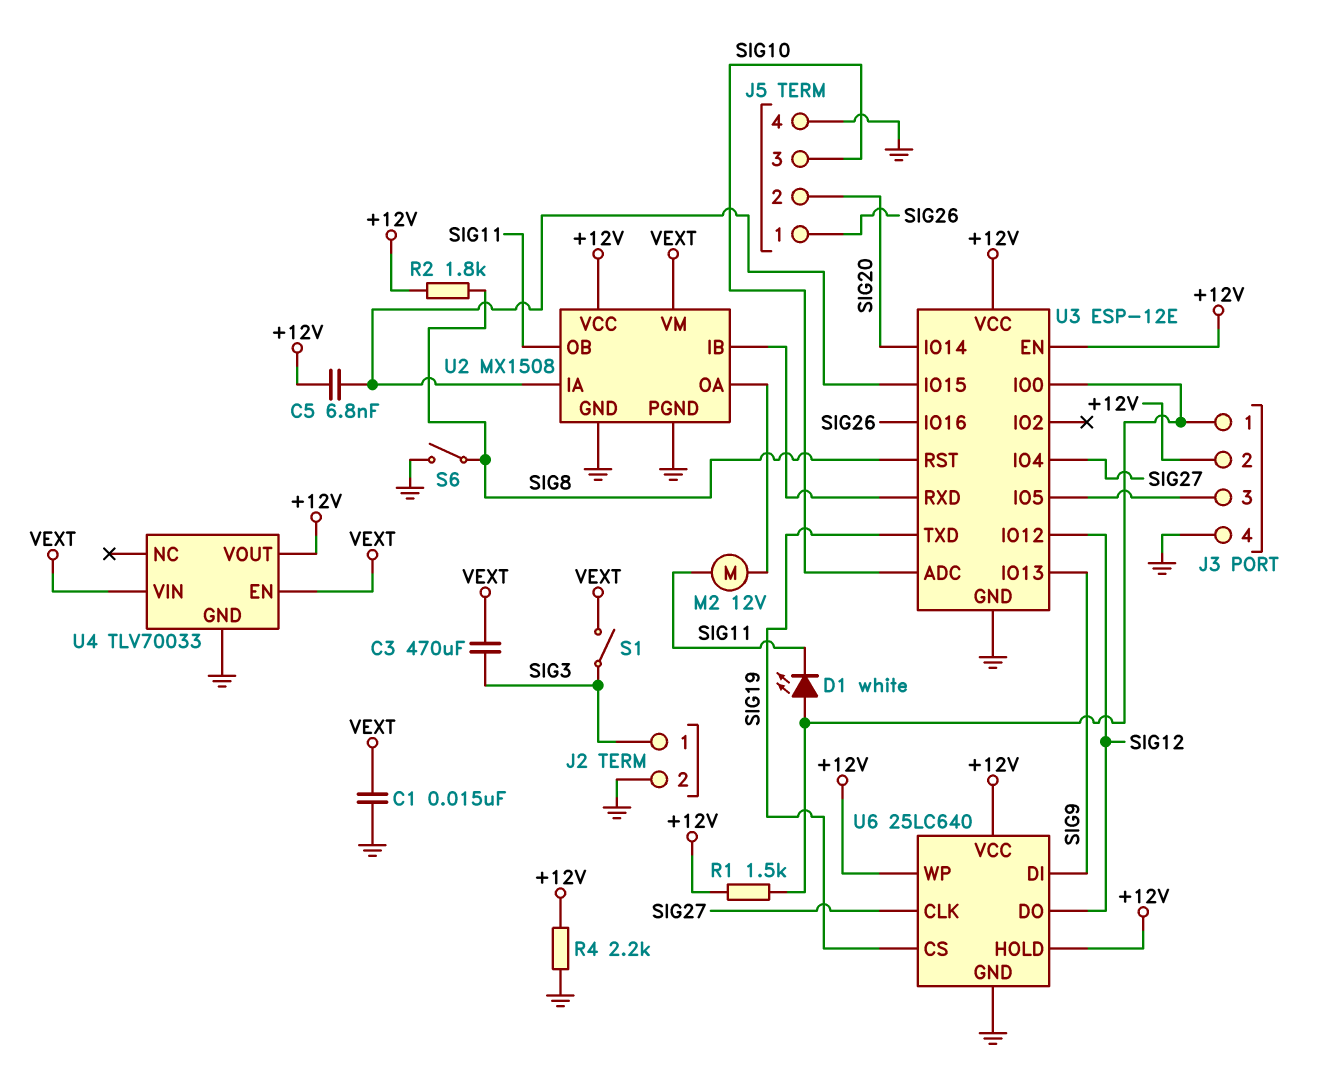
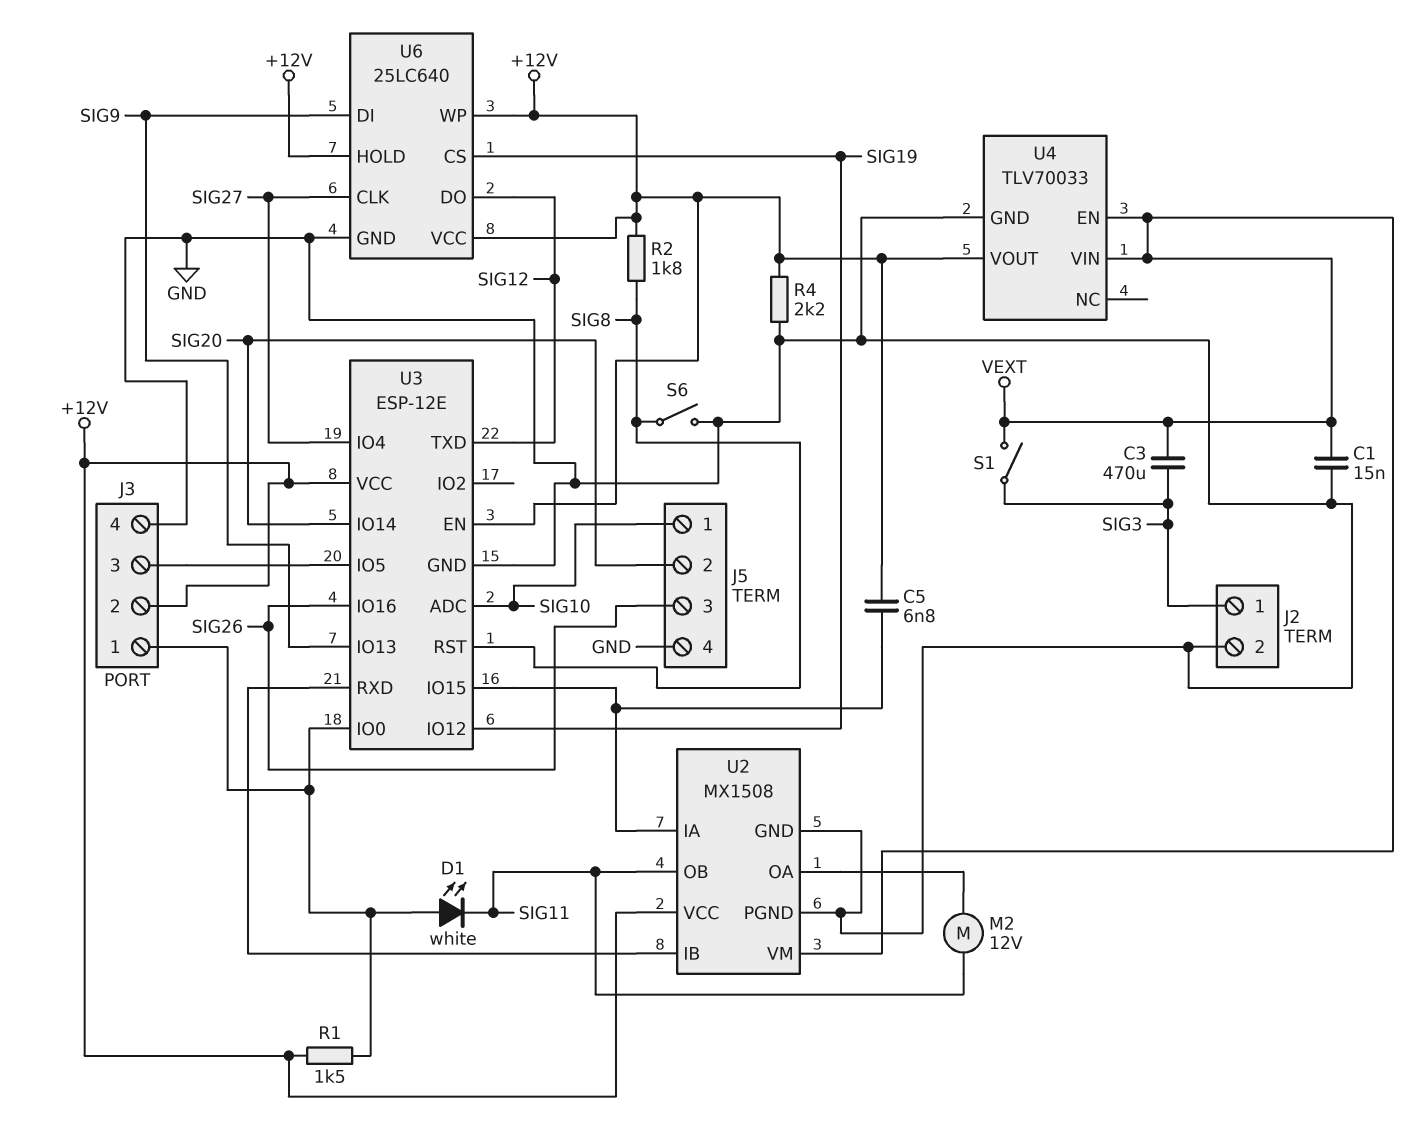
J5 pin 1: SIG26 -> SIG10
J5 pin 3: SIG10 -> SIG26
U3 pin IO12: SIG12 -> SIG19
U3 pin TXD: SIG19 -> SIG12

